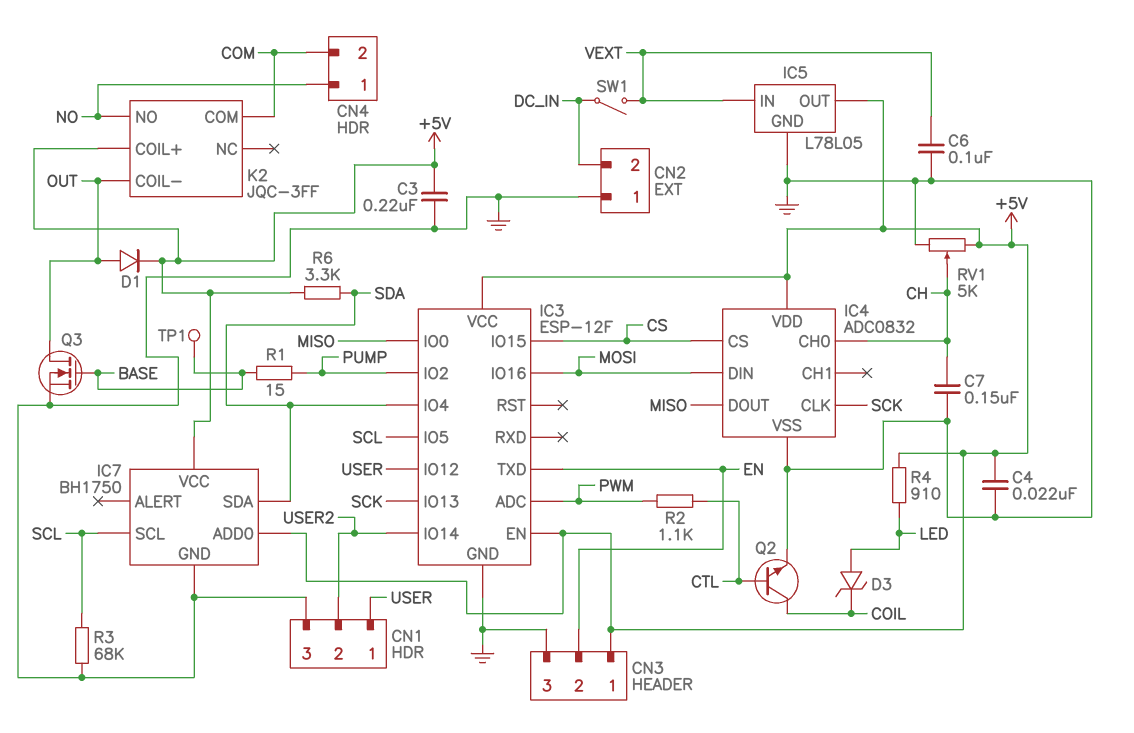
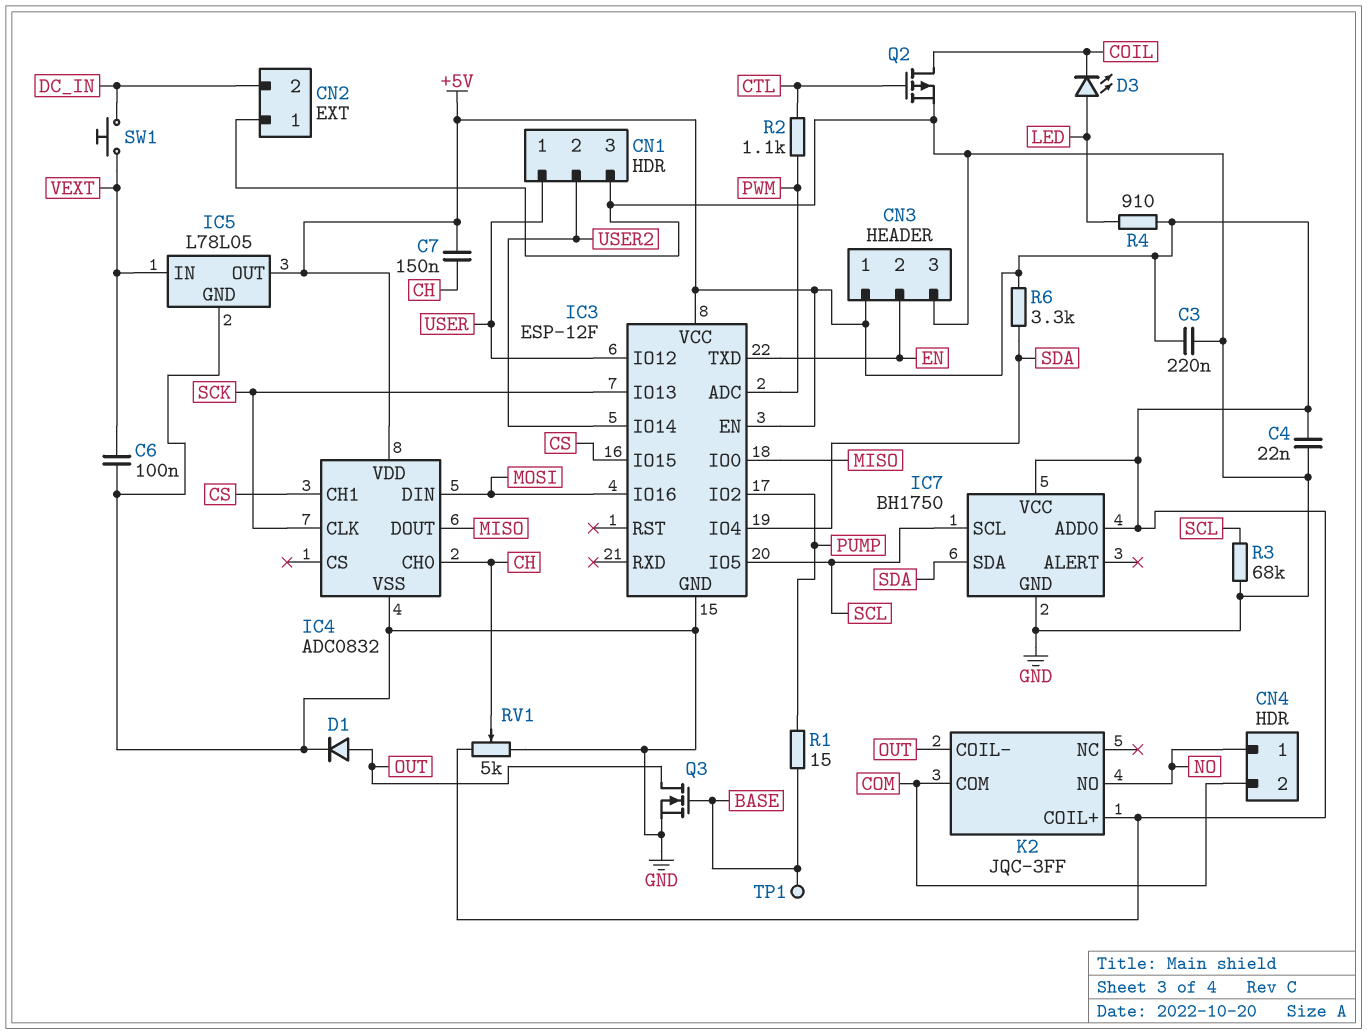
C7: 150nF (CH, GND) -> 150nF (+5V, CH)
D1: diode (A OUT, K +5V) -> diode (A OUT, K GND)
D3: zener (A LED, K COIL) -> LED (A LED, K COIL)
IC4 pin CH1: none -> CS
IC4 pin CS: CS -> none
Q2: NPN (B CTL, C COIL, E GND) -> PMOS (G CTL, D COIL, S GND)
SW1: switch (DC_IN, VEXT) -> button (DC_IN, VEXT)

